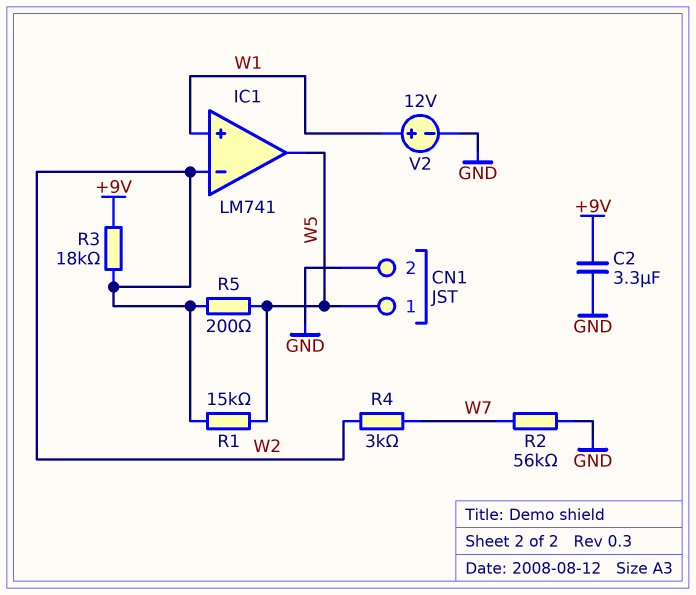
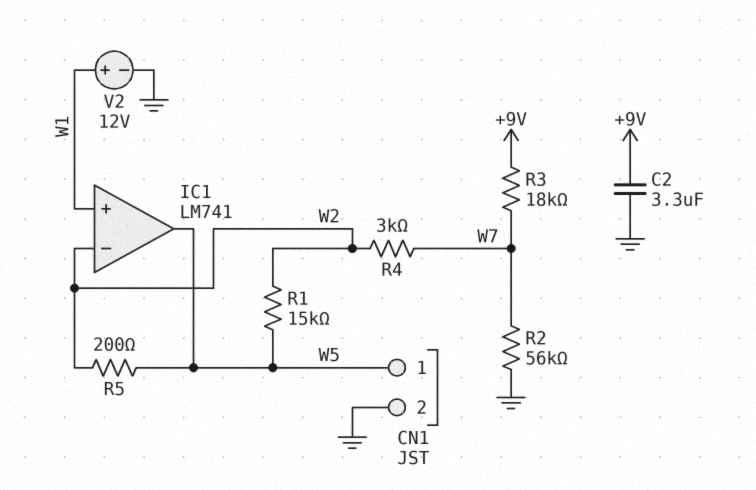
R3: 18k (+9V, W2) -> 18k (+9V, W7)

